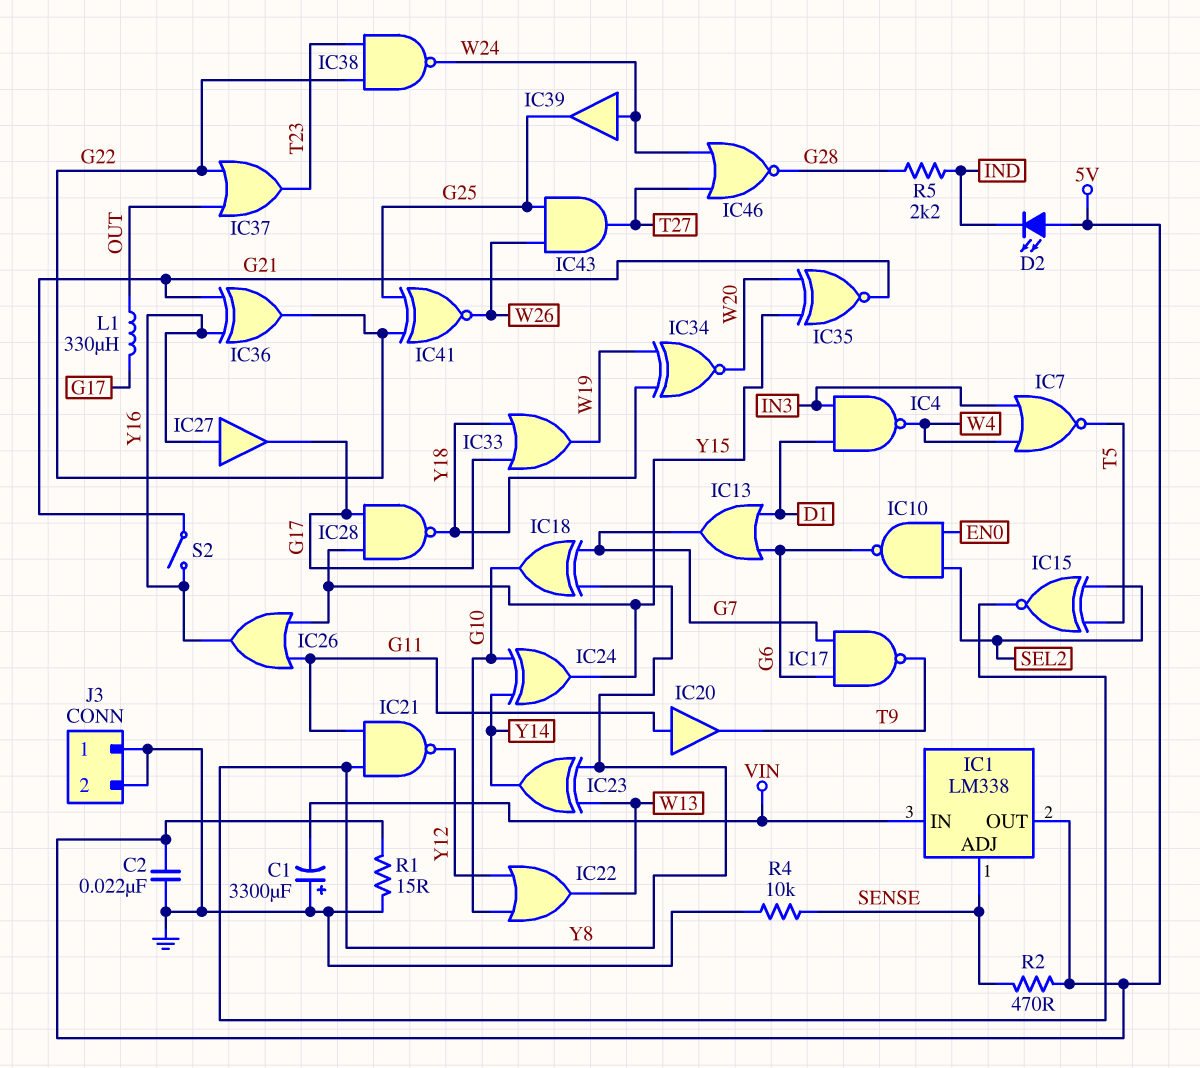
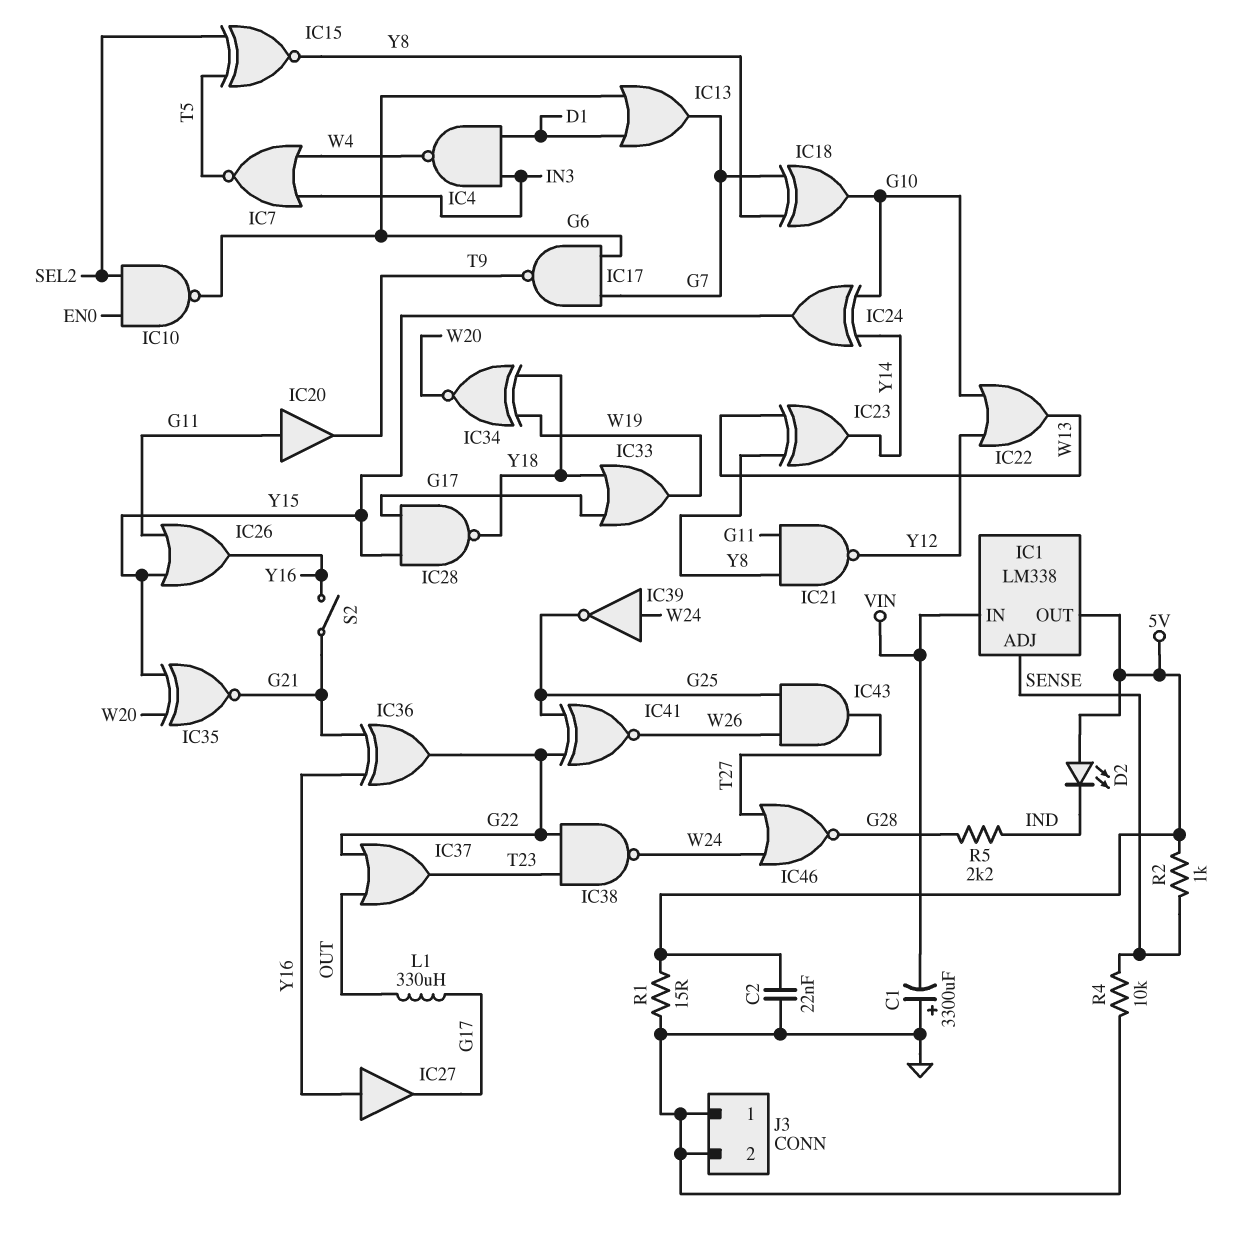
IC39: buffer (in W24, out G25) -> NOT (in W24, out G25)
R2: 470 (5V, SENSE) -> 1k (5V, SENSE)

